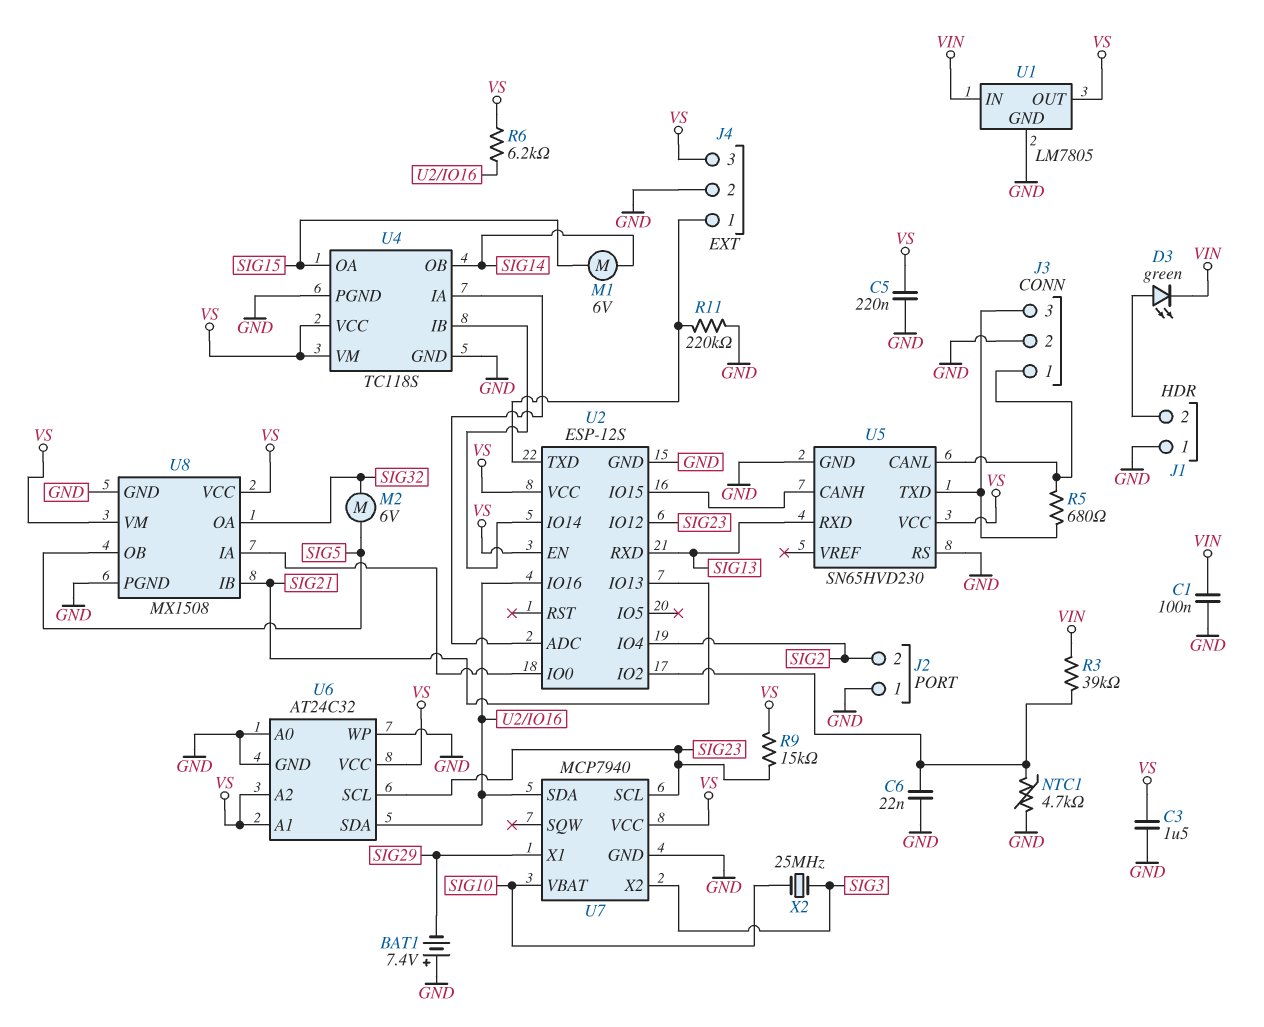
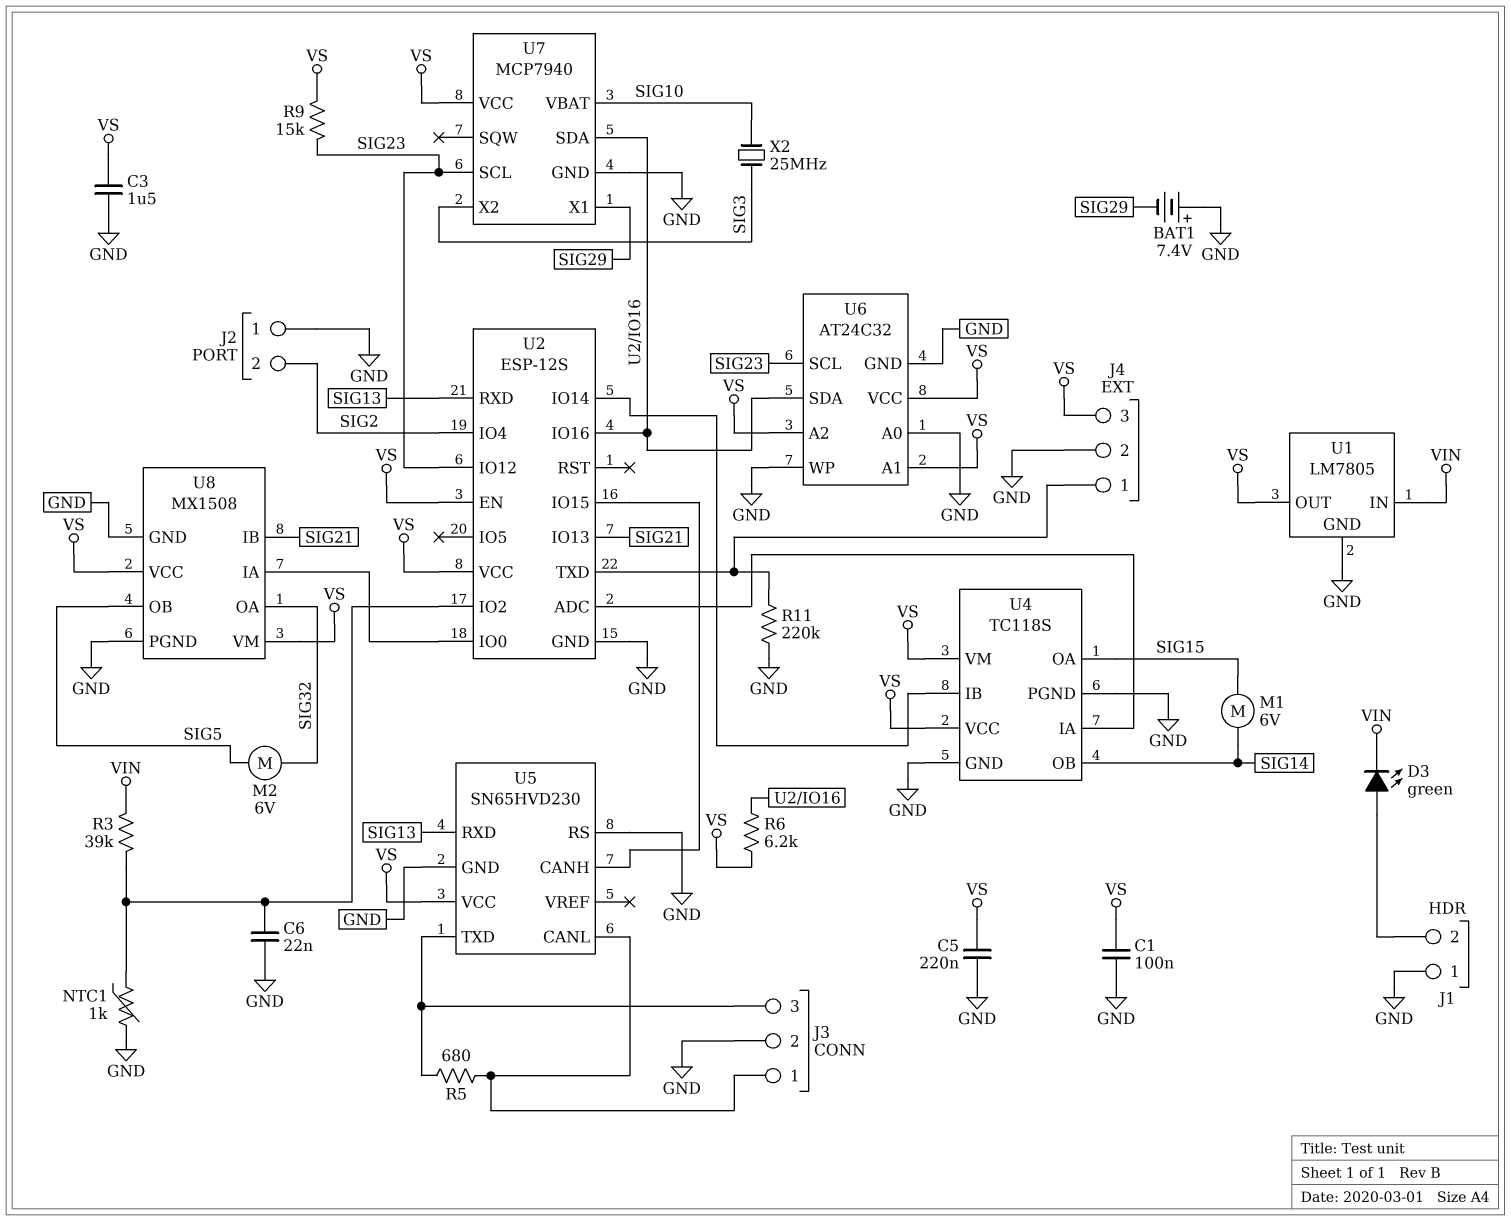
C1: 100nF (GND, VIN) -> 100nF (GND, VS)
NTC1: 4.7k (GND, U2/IO2) -> 1k (GND, U2/IO2)

